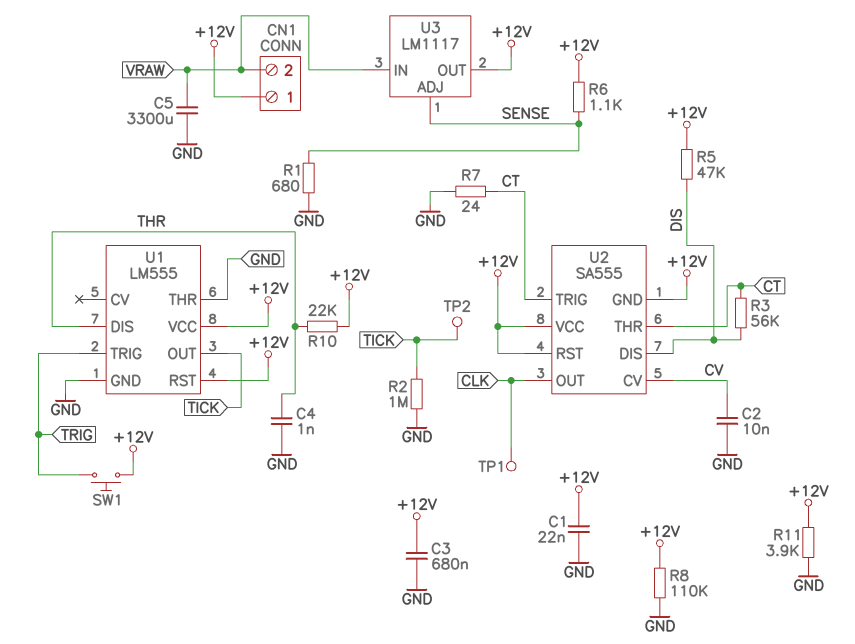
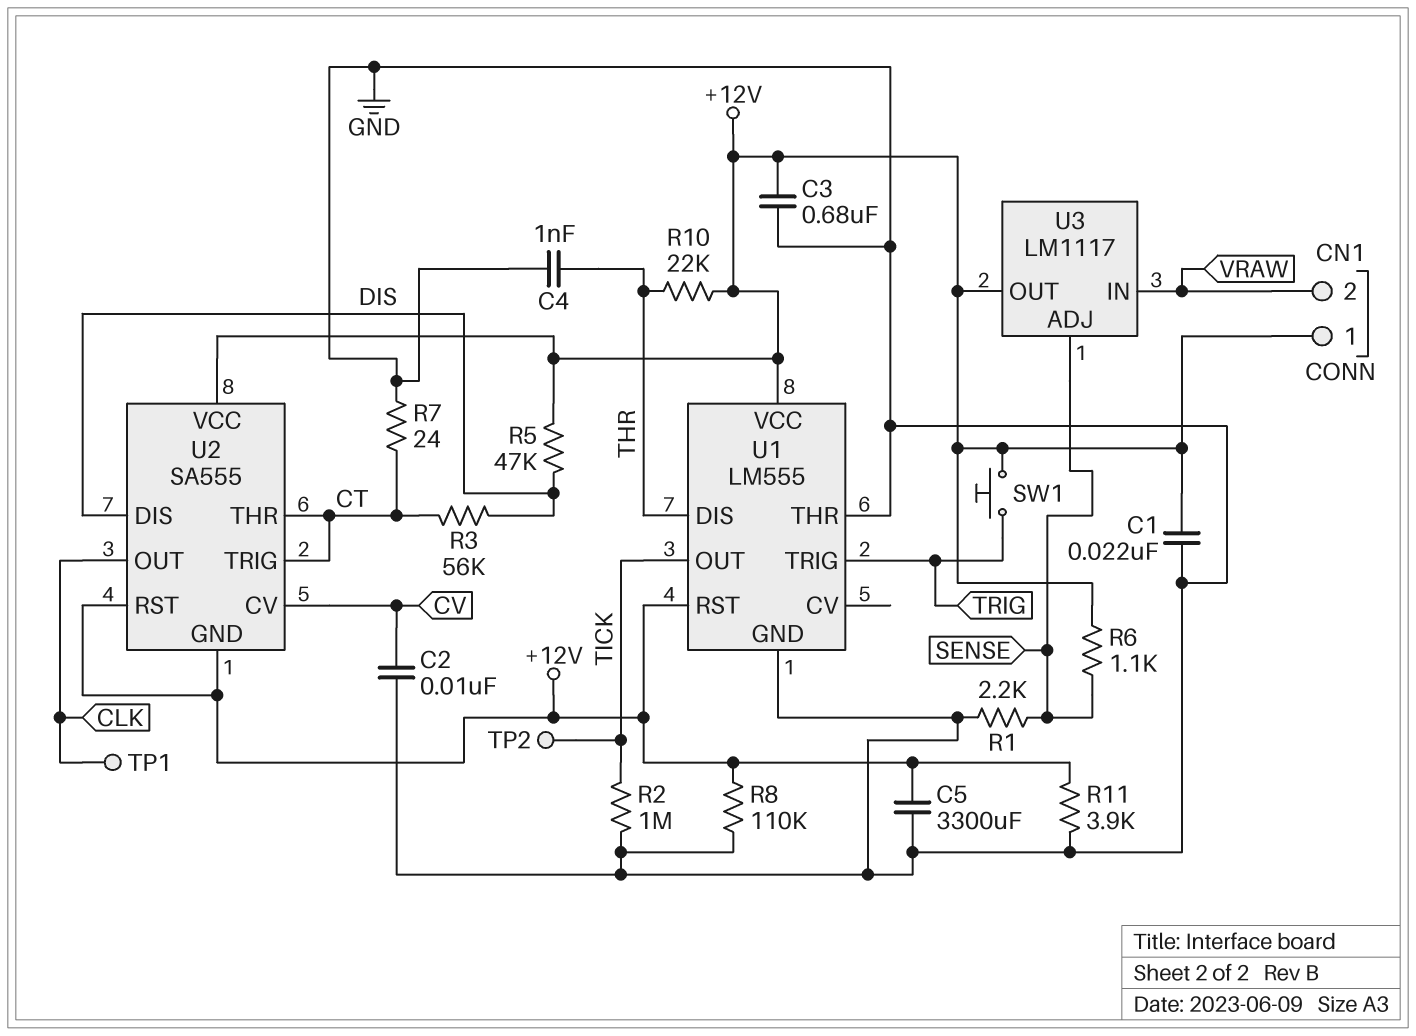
C5: 3300uF (GND, VRAW) -> 3300uF (+12V, GND)
R1: 680 (GND, SENSE) -> 2.2k (GND, SENSE)

